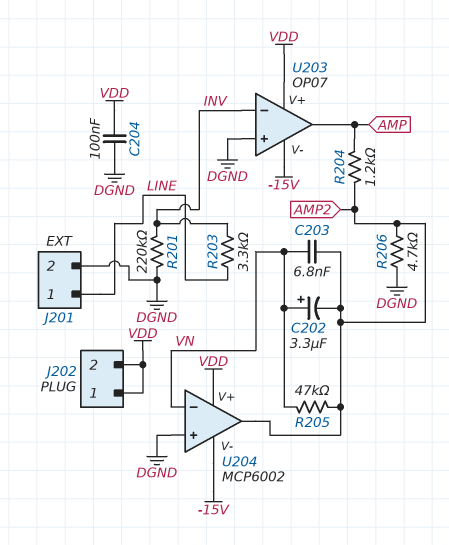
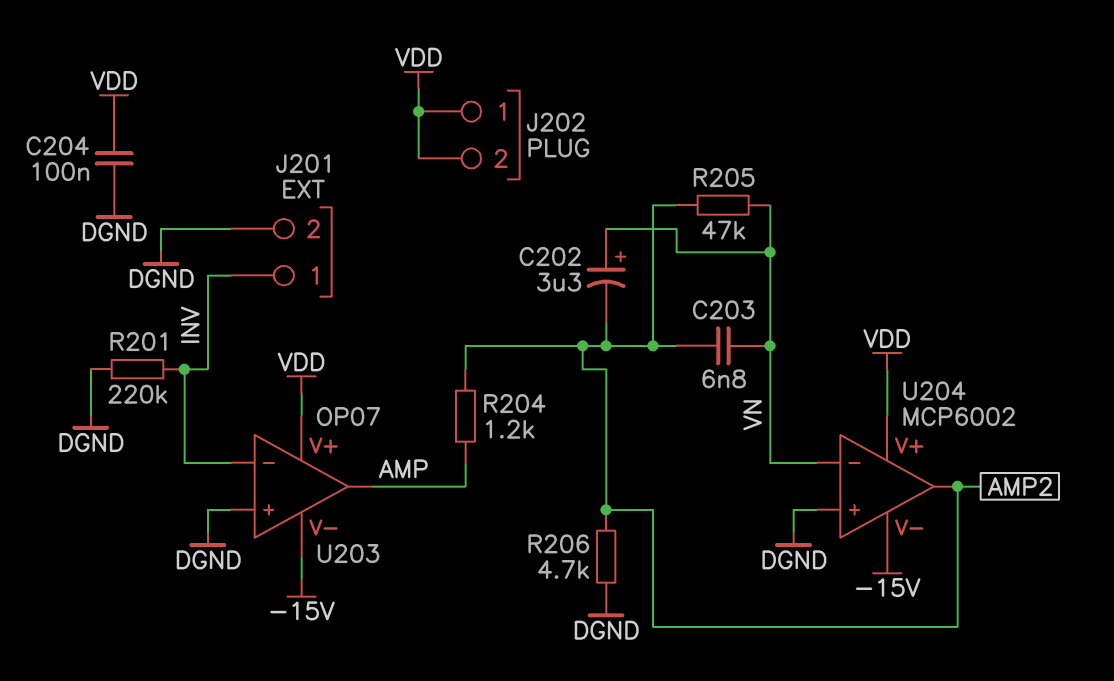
J201 pin 1: LINE -> INV
R203: 3.3k (INV, LINE) -> none

